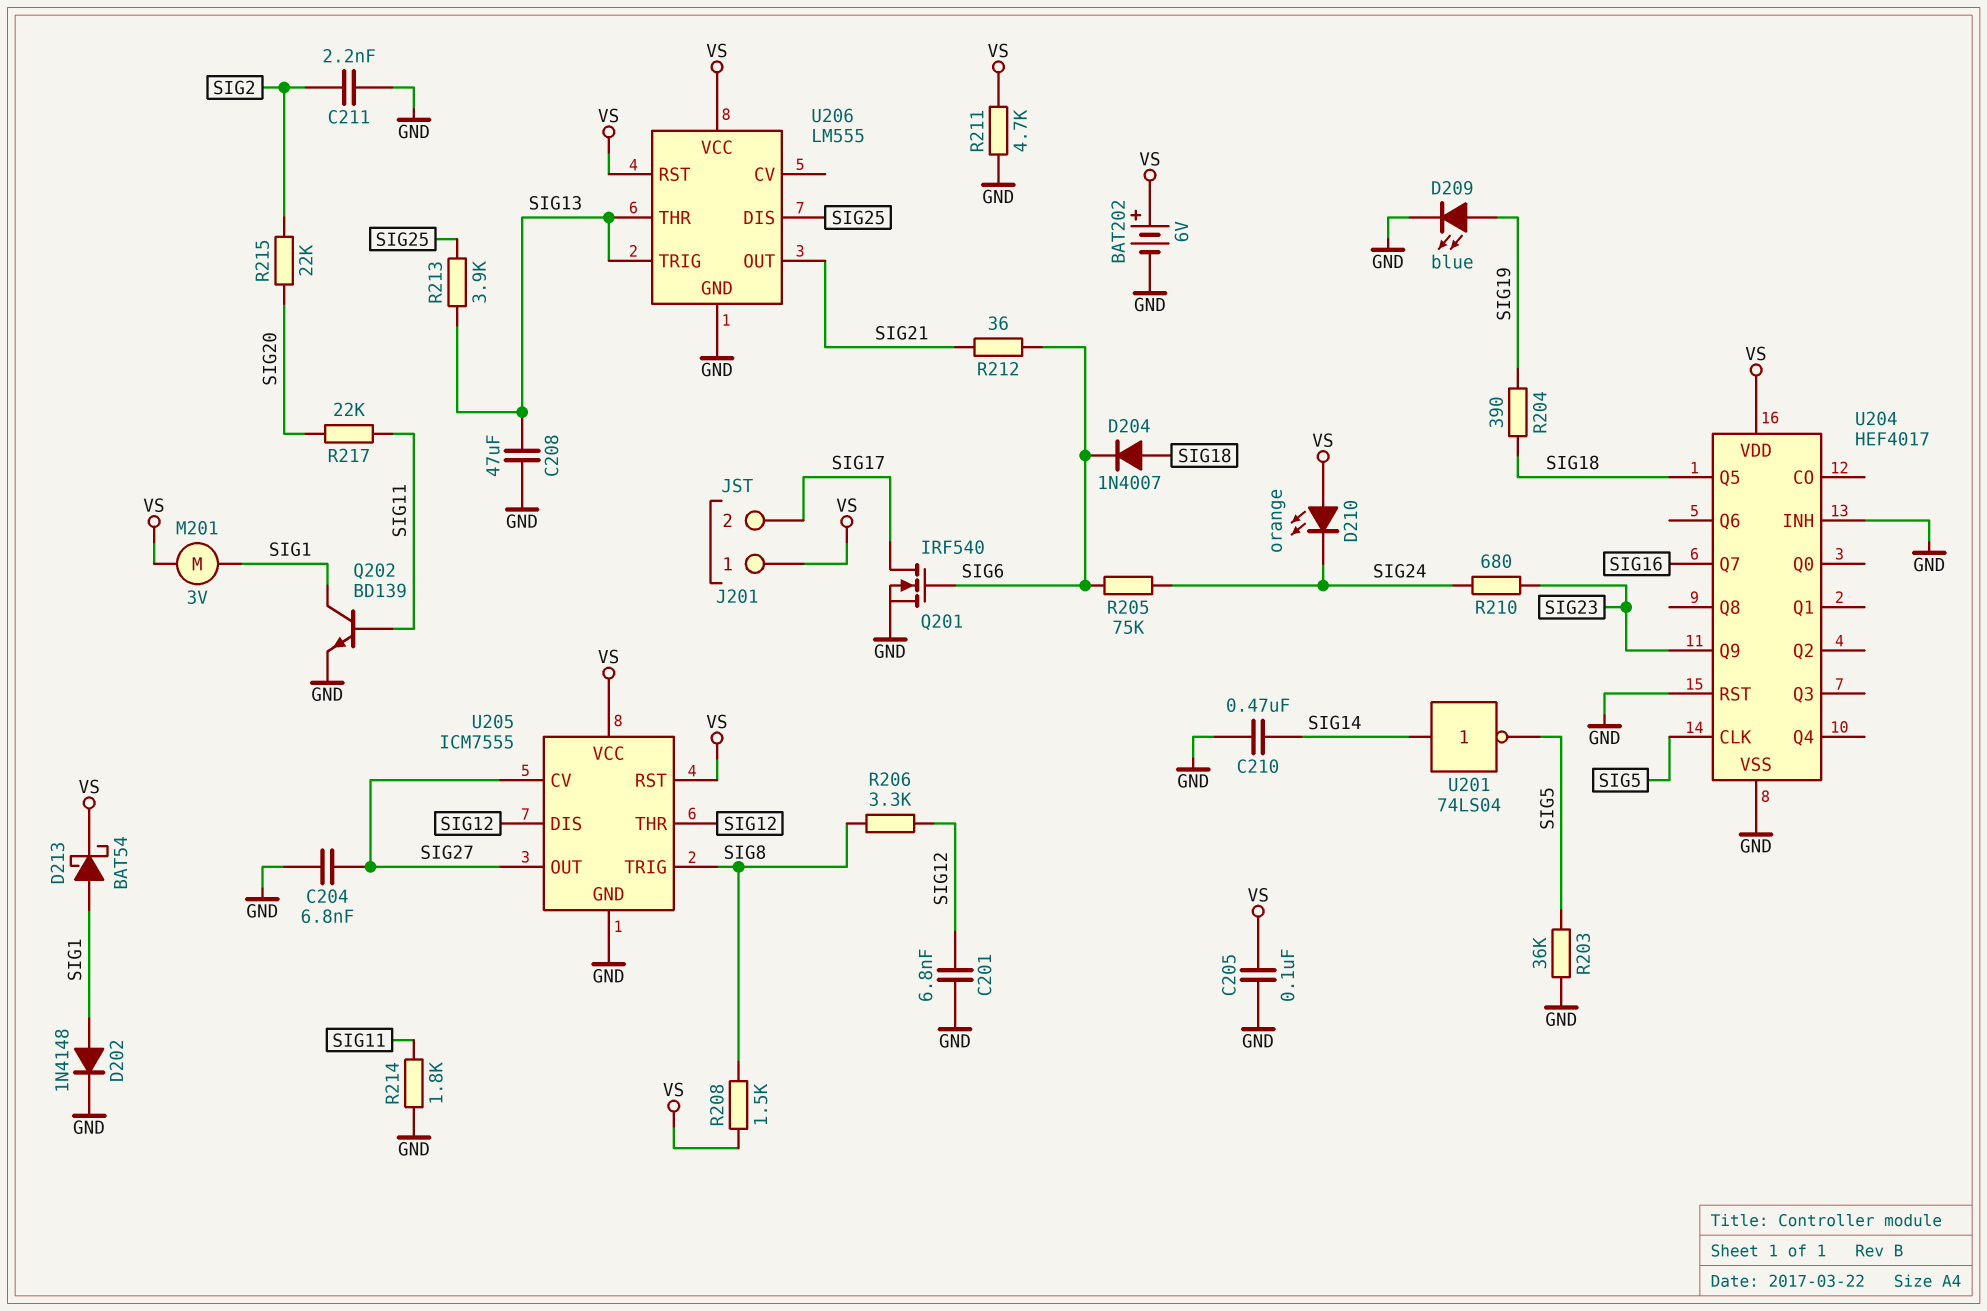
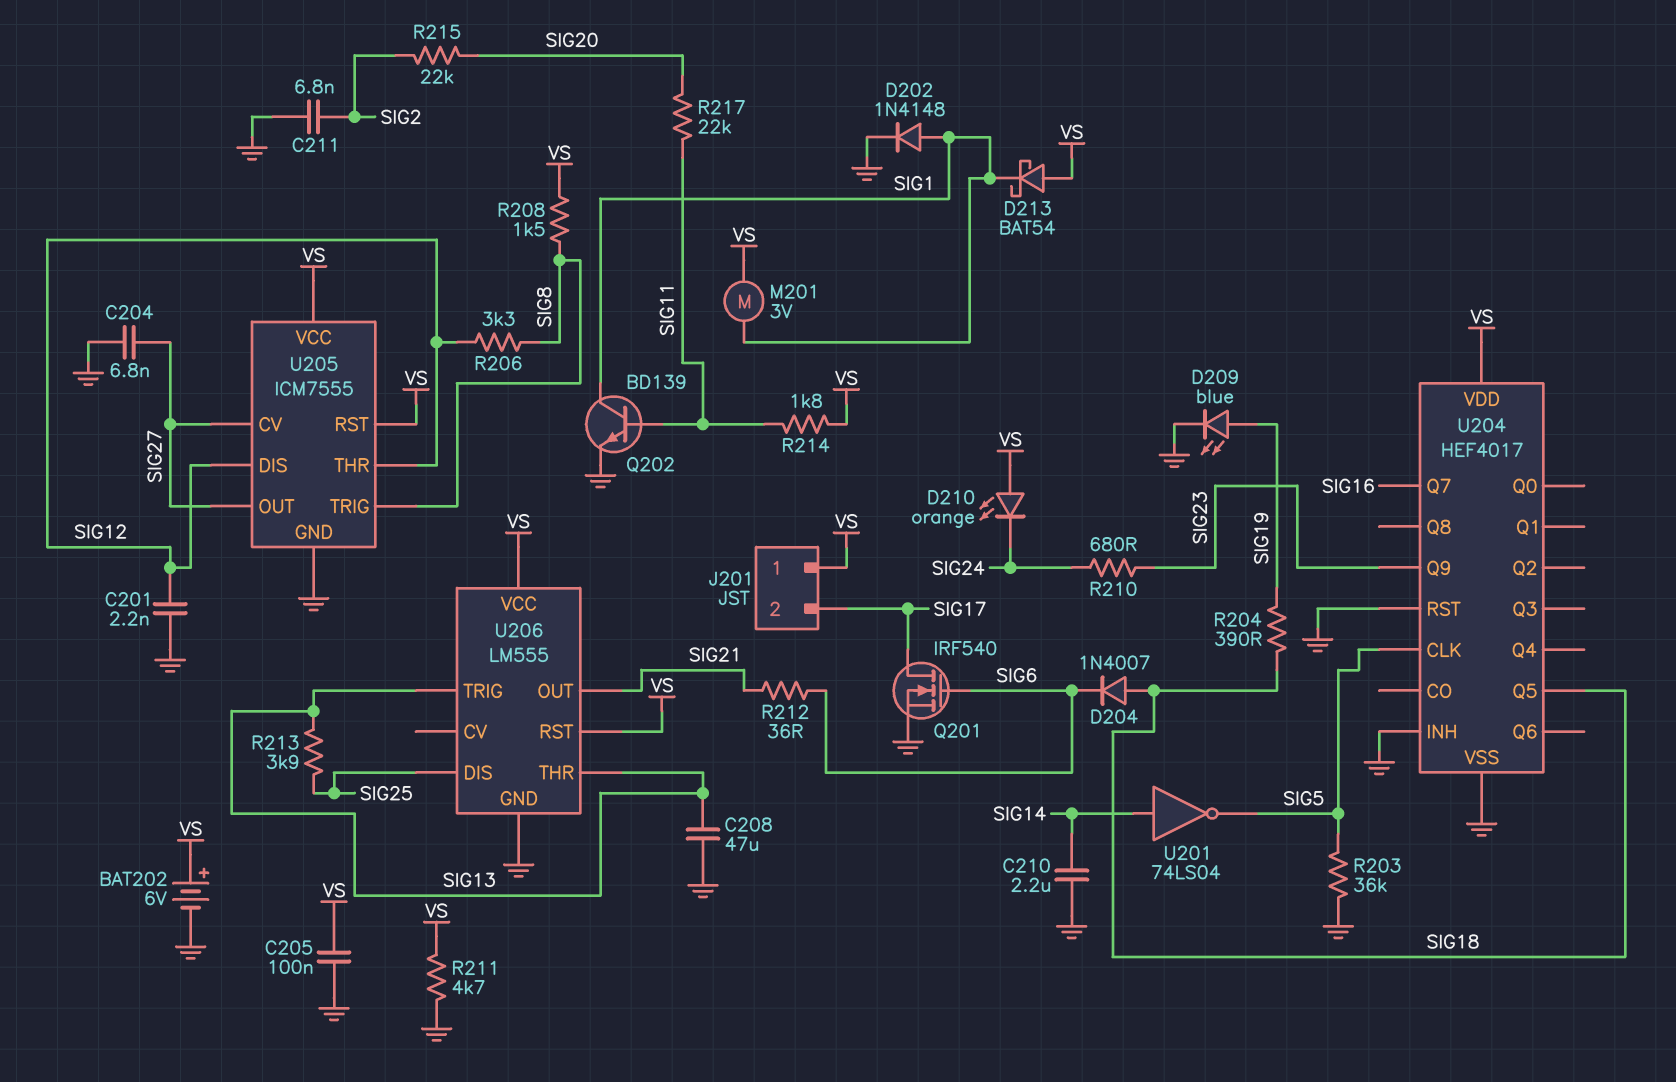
C201: 6.8nF (GND, SIG12) -> 2.2nF (GND, SIG12)
C210: 470nF (GND, SIG14) -> 2.2uF (GND, SIG14)
C211: 2.2nF (GND, SIG2) -> 6.8nF (GND, SIG2)
D213: schottky BAT54 (A SIG1, K VS) -> schottky BAT54 (A VS, K SIG1)
R205: 75k (SIG6, SIG24) -> none
R214: 1.8k (GND, SIG11) -> 1.8k (SIG11, VS)

